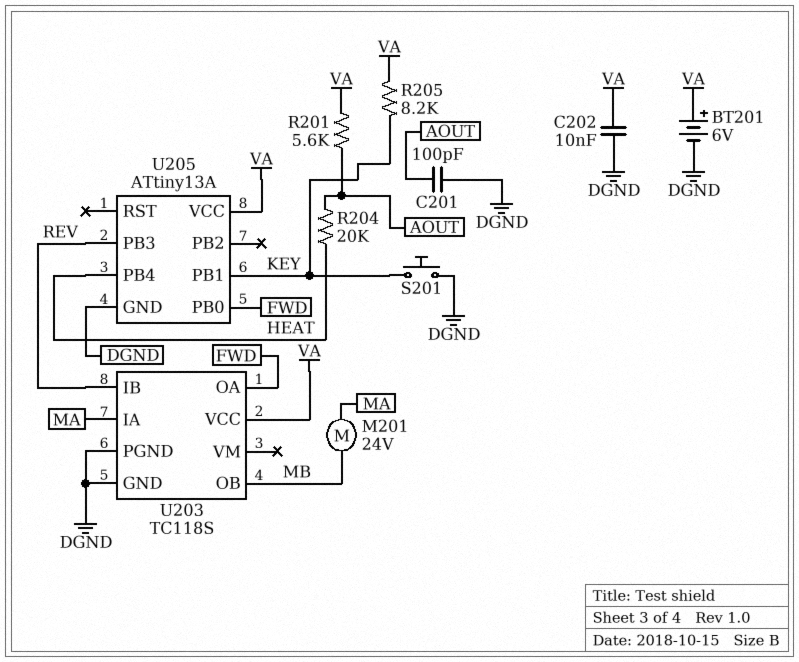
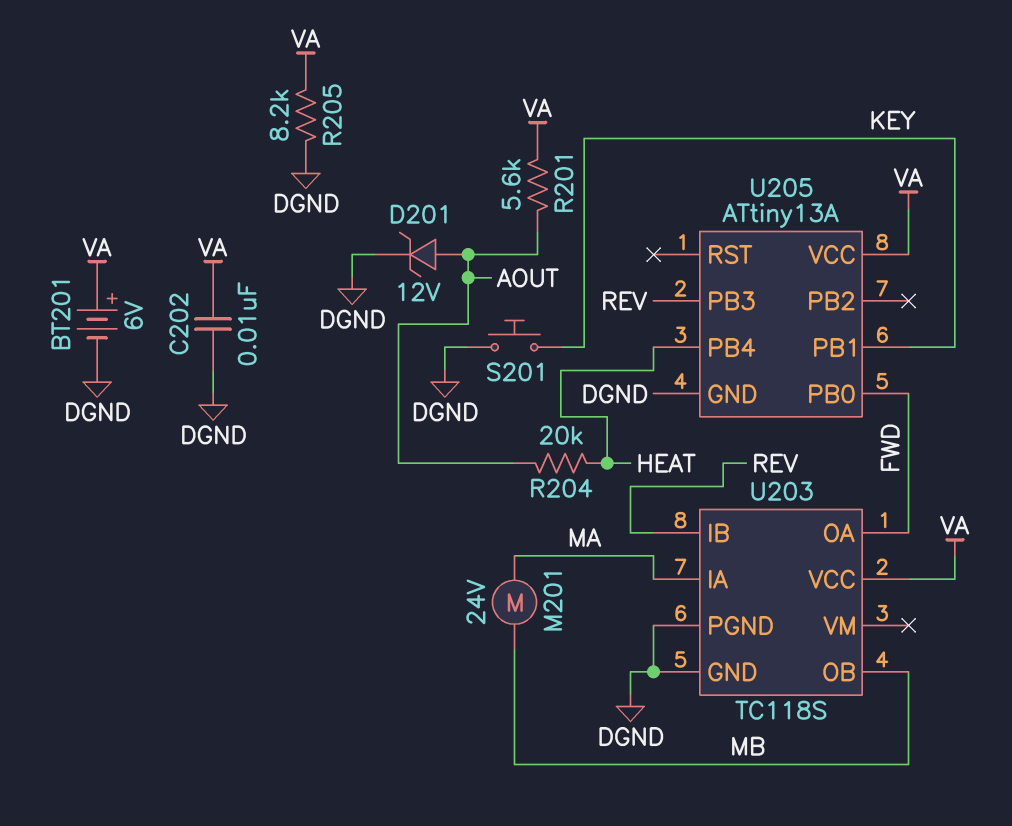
C201: 100pF (AOUT, DGND) -> none
D201: none -> zener 12V (A AOUT, K DGND)
R205: 8.2k (KEY, VA) -> 8.2k (DGND, VA)

